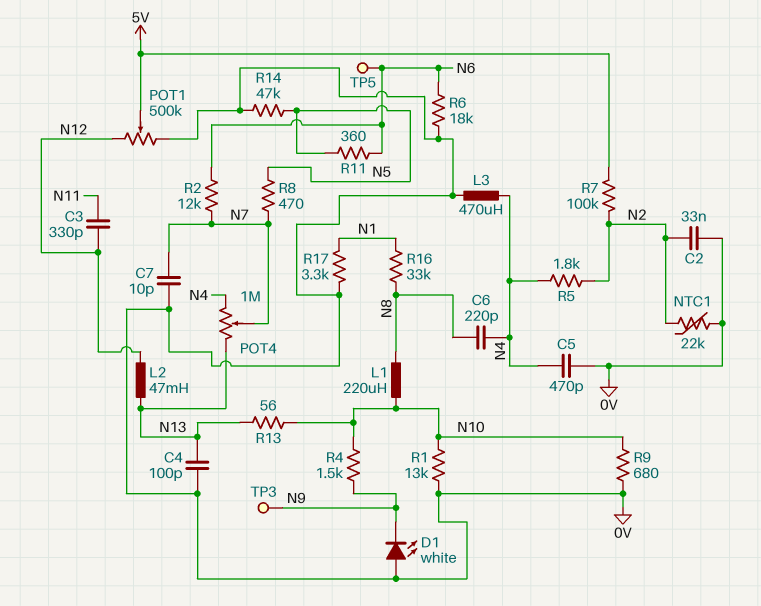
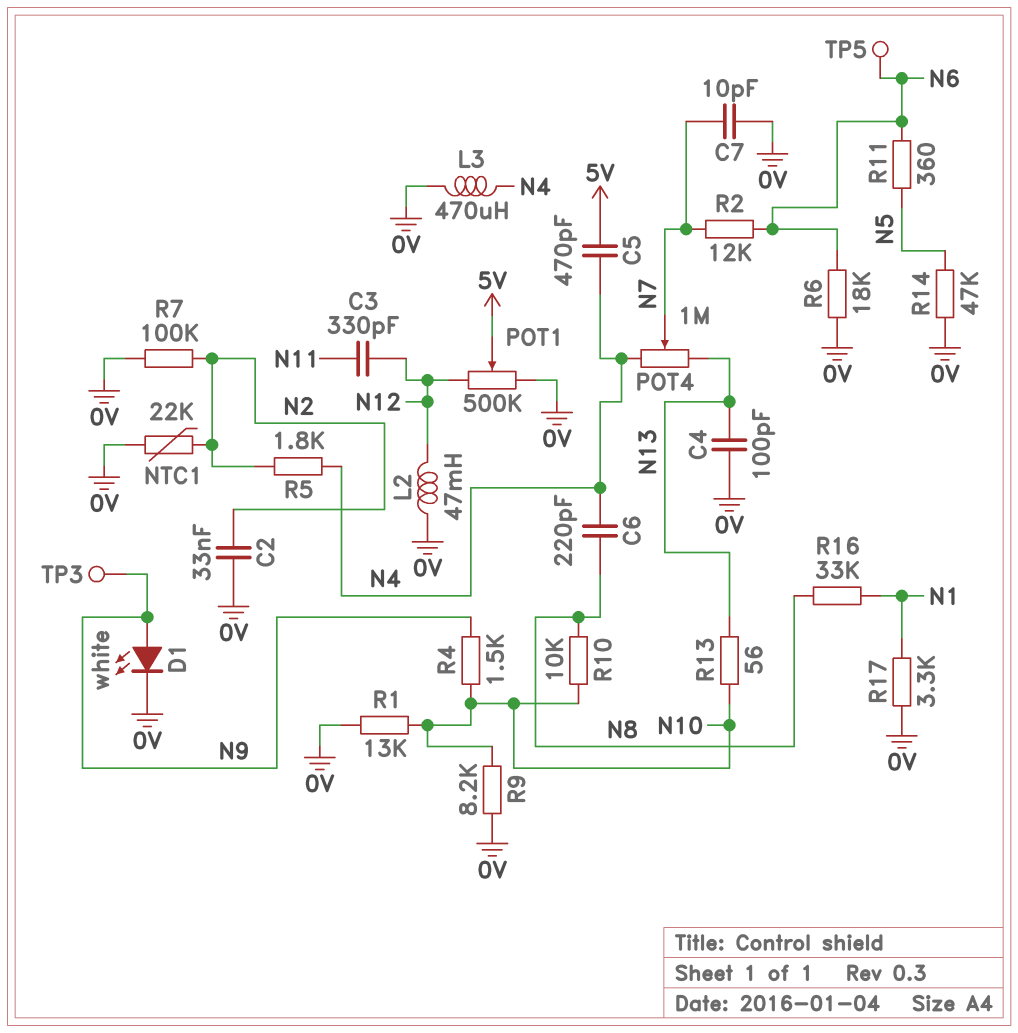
C5: 470pF (0V, N4) -> 470pF (5V, N4)
D1: LED white (A 0V, K N9) -> LED white (A N9, K 0V)
L1: 220uH (N8, N10) -> none
L2: 47mH (N12, N13) -> 47mH (0V, N12)
R7: 100k (5V, N2) -> 100k (0V, N2)
R8: 470 (N5, N7) -> none
R9: 680 (0V, N10) -> 8.2k (0V, N10)
R10: none -> 10k (N8, N10)

